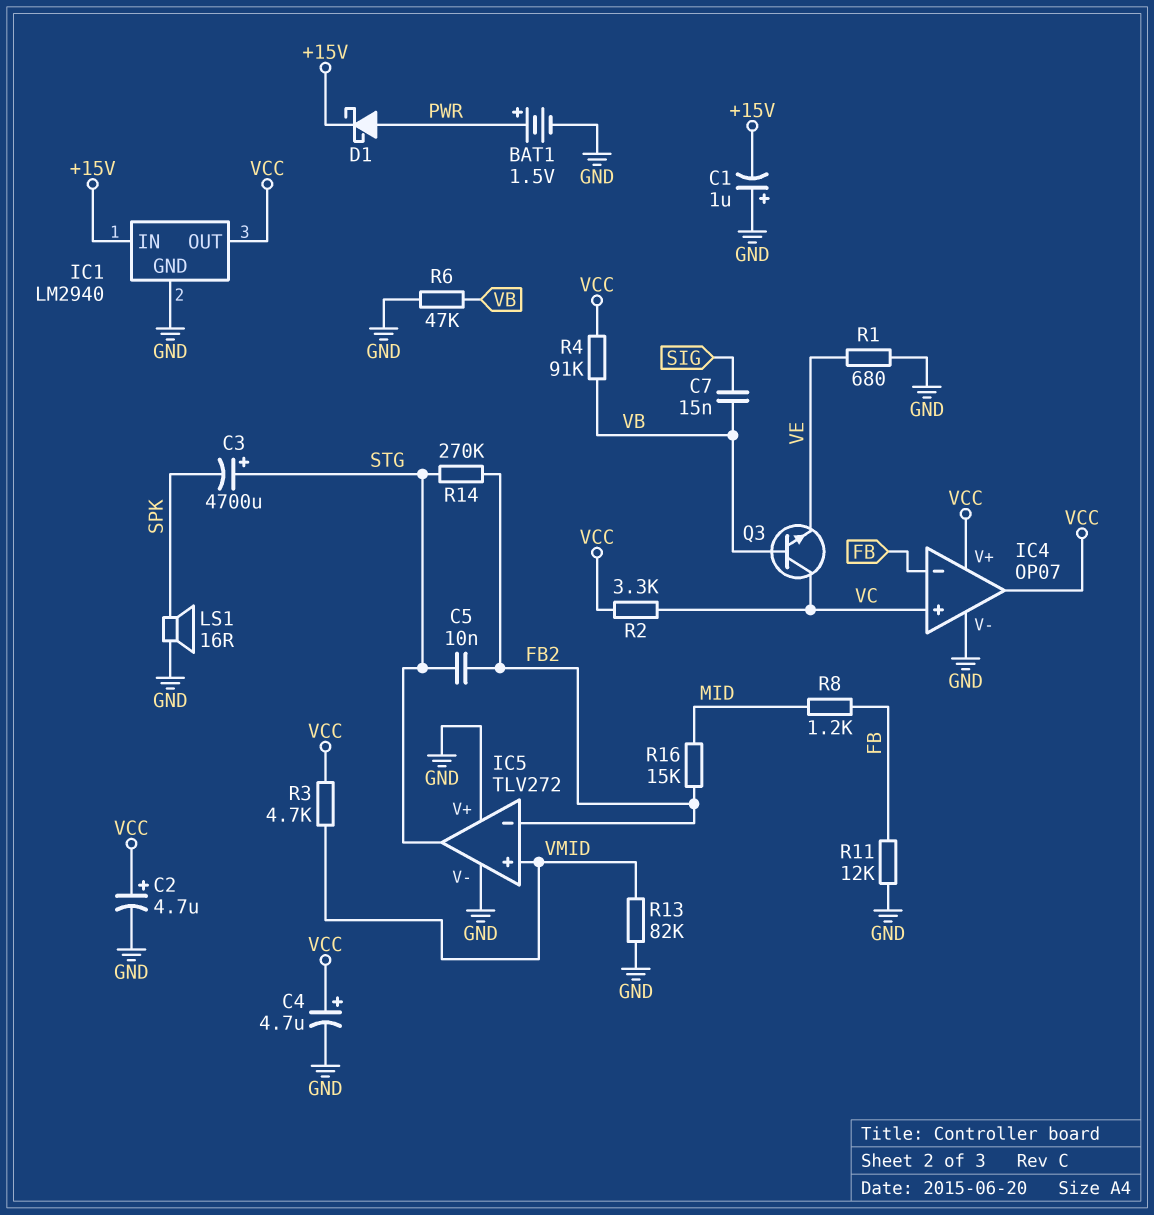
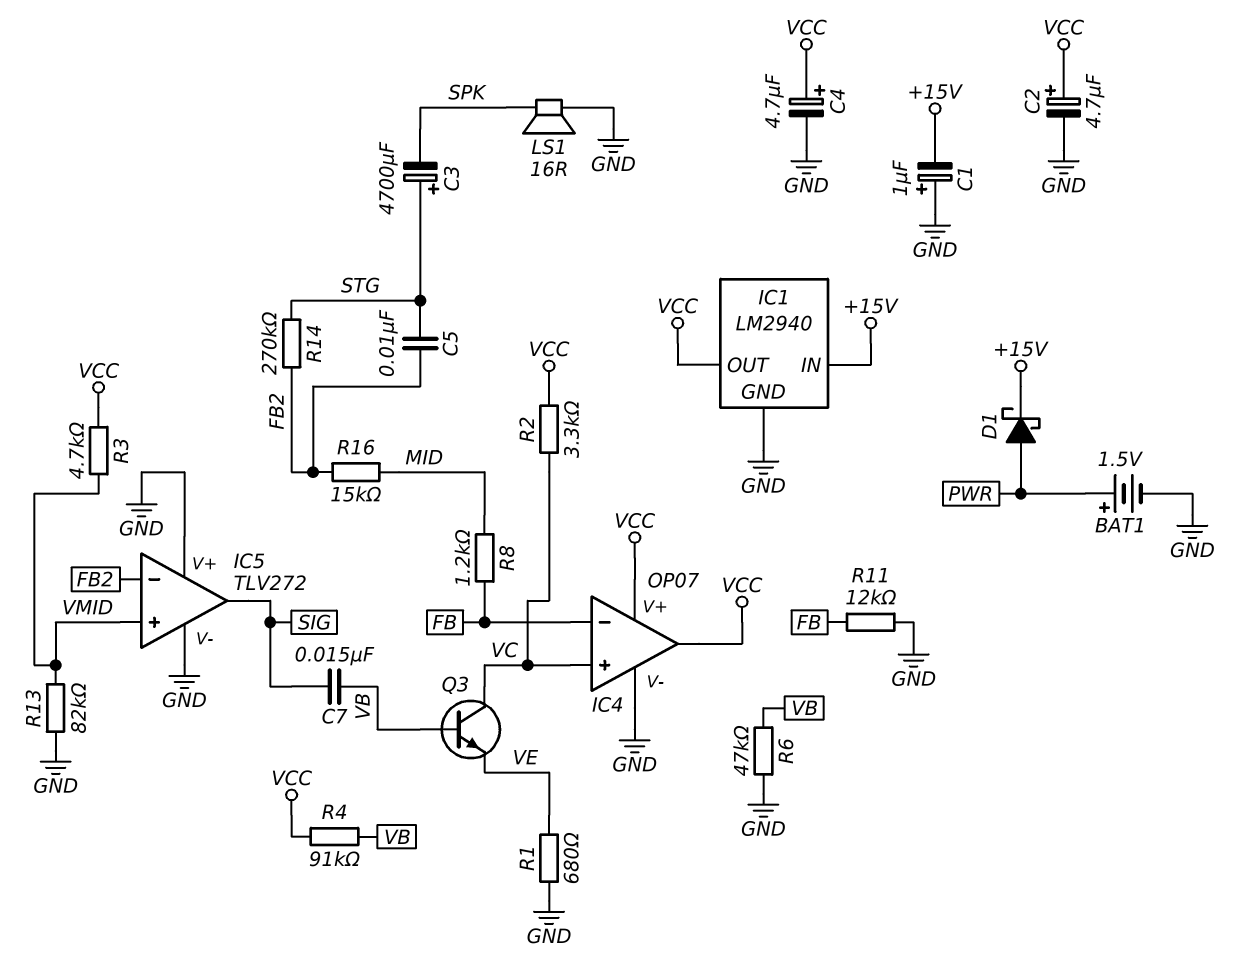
IC5 pin out: STG -> SIG

